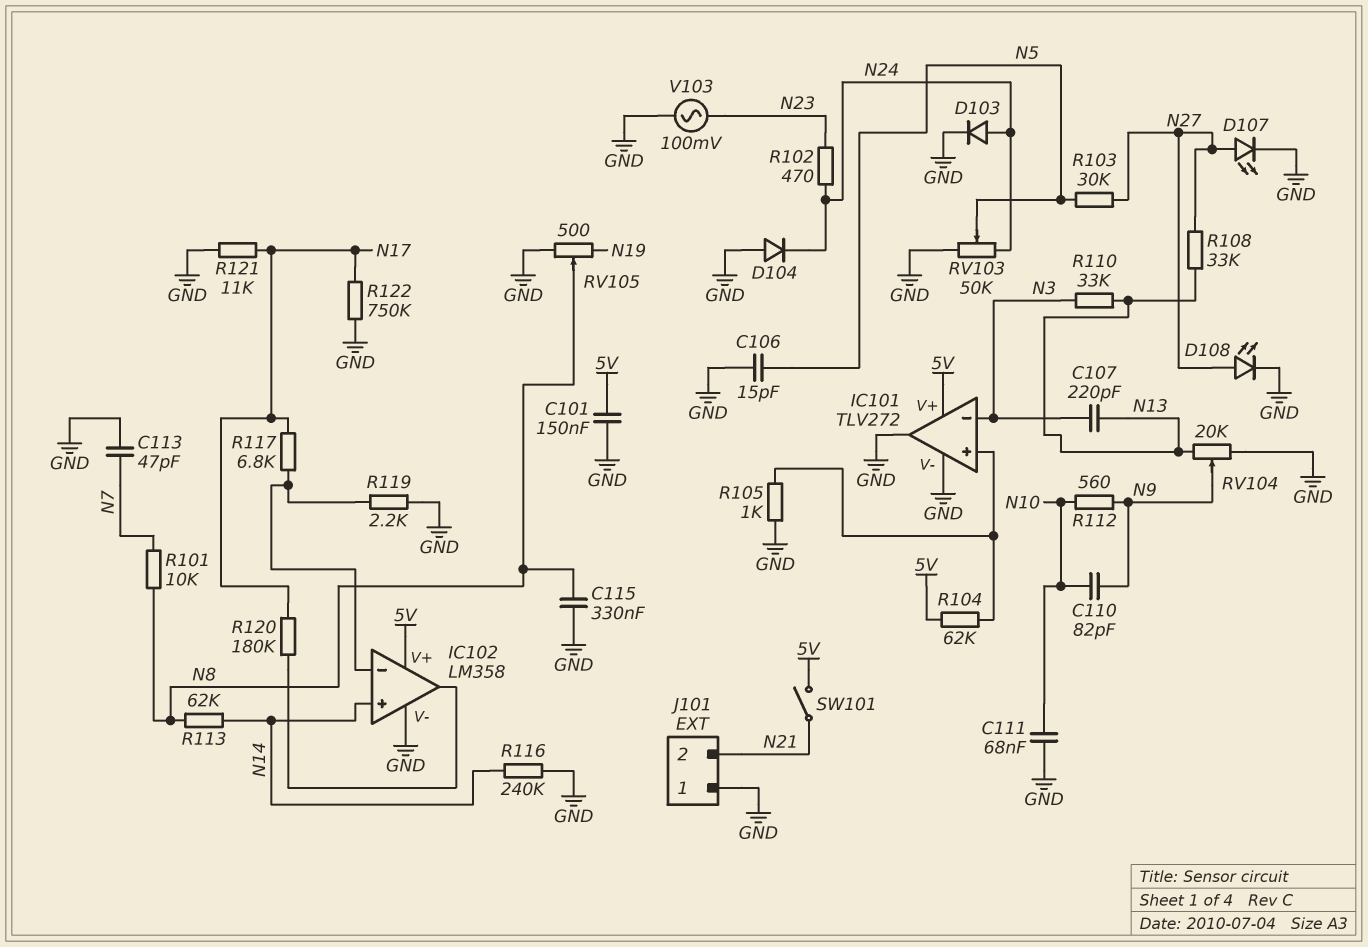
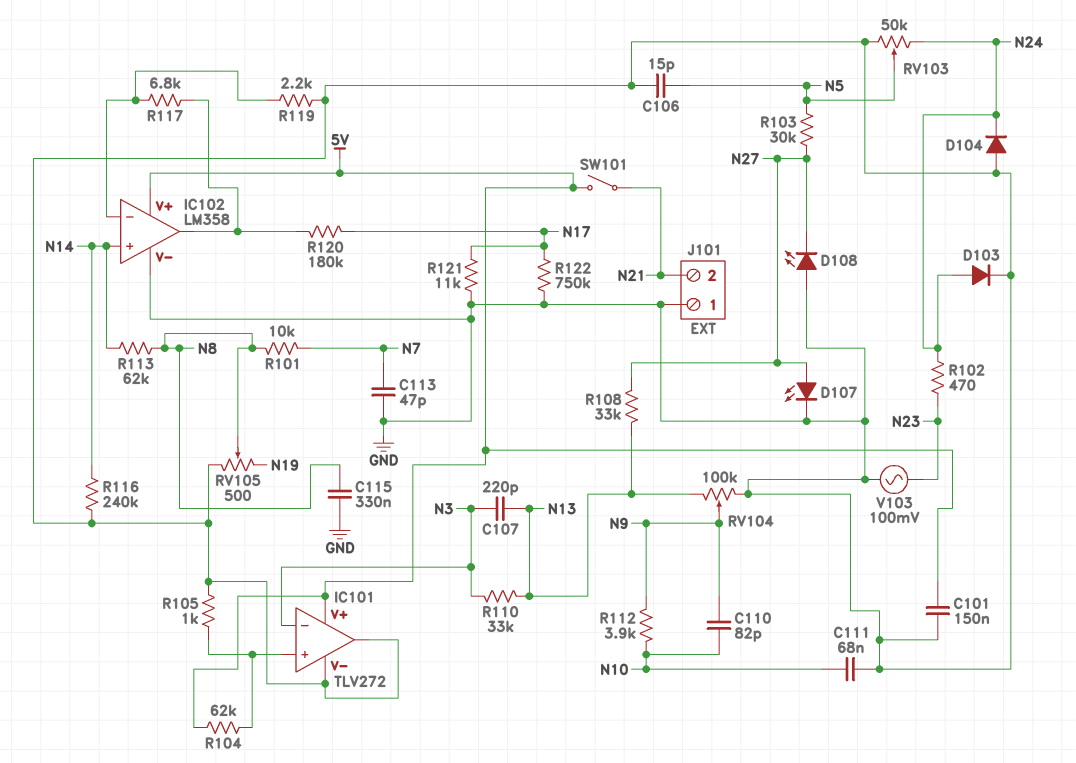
D108: LED (A N27, K GND) -> LED (A GND, K N27)
R112: 560 (N9, N10) -> 3.9k (N9, N10)
R117: 6.8k (IC102/in-, N17) -> 6.8k (IC102/in-, IC102/out)
RV104: 20k (GND, N13, wiper N9) -> 100k (GND, N13, wiper N9)

